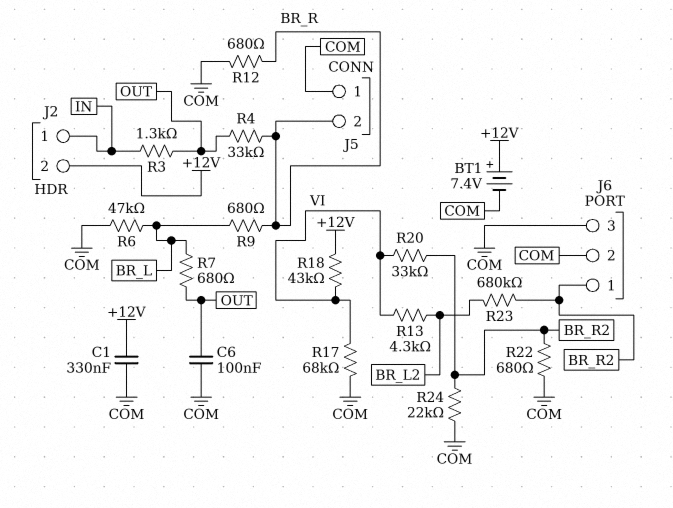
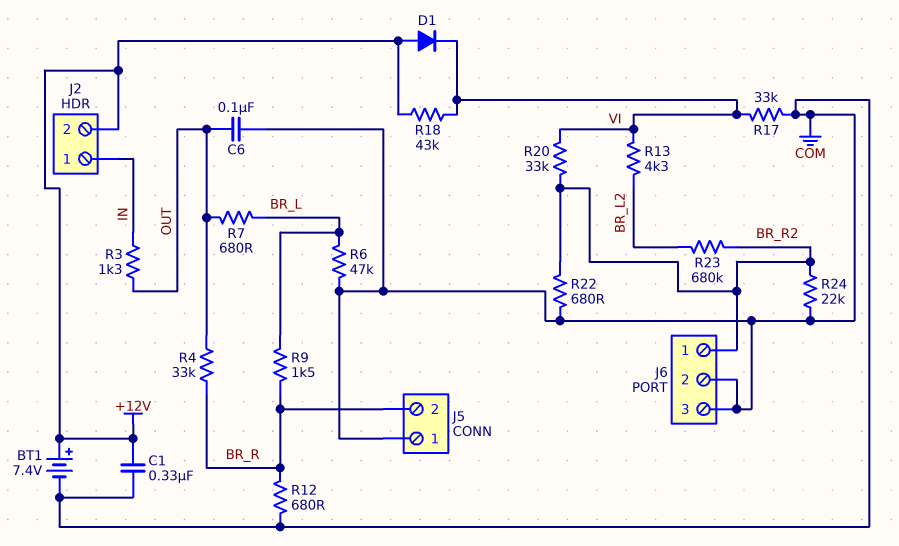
D1: none -> diode (A +12V, K VI)
R9: 680 (BR_L, BR_R) -> 1.5k (BR_L, BR_R)
R17: 68k (COM, VI) -> 33k (COM, VI)

